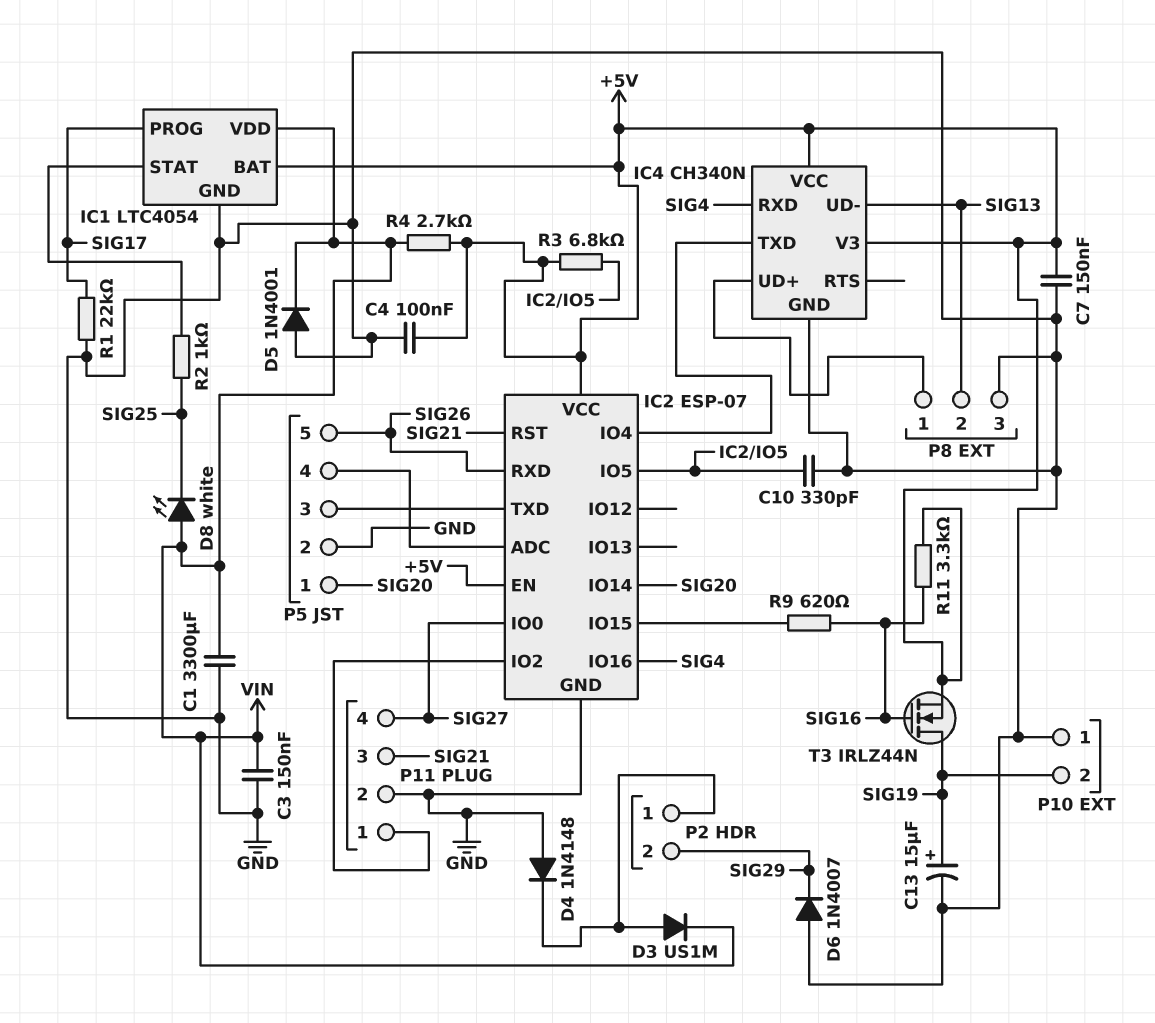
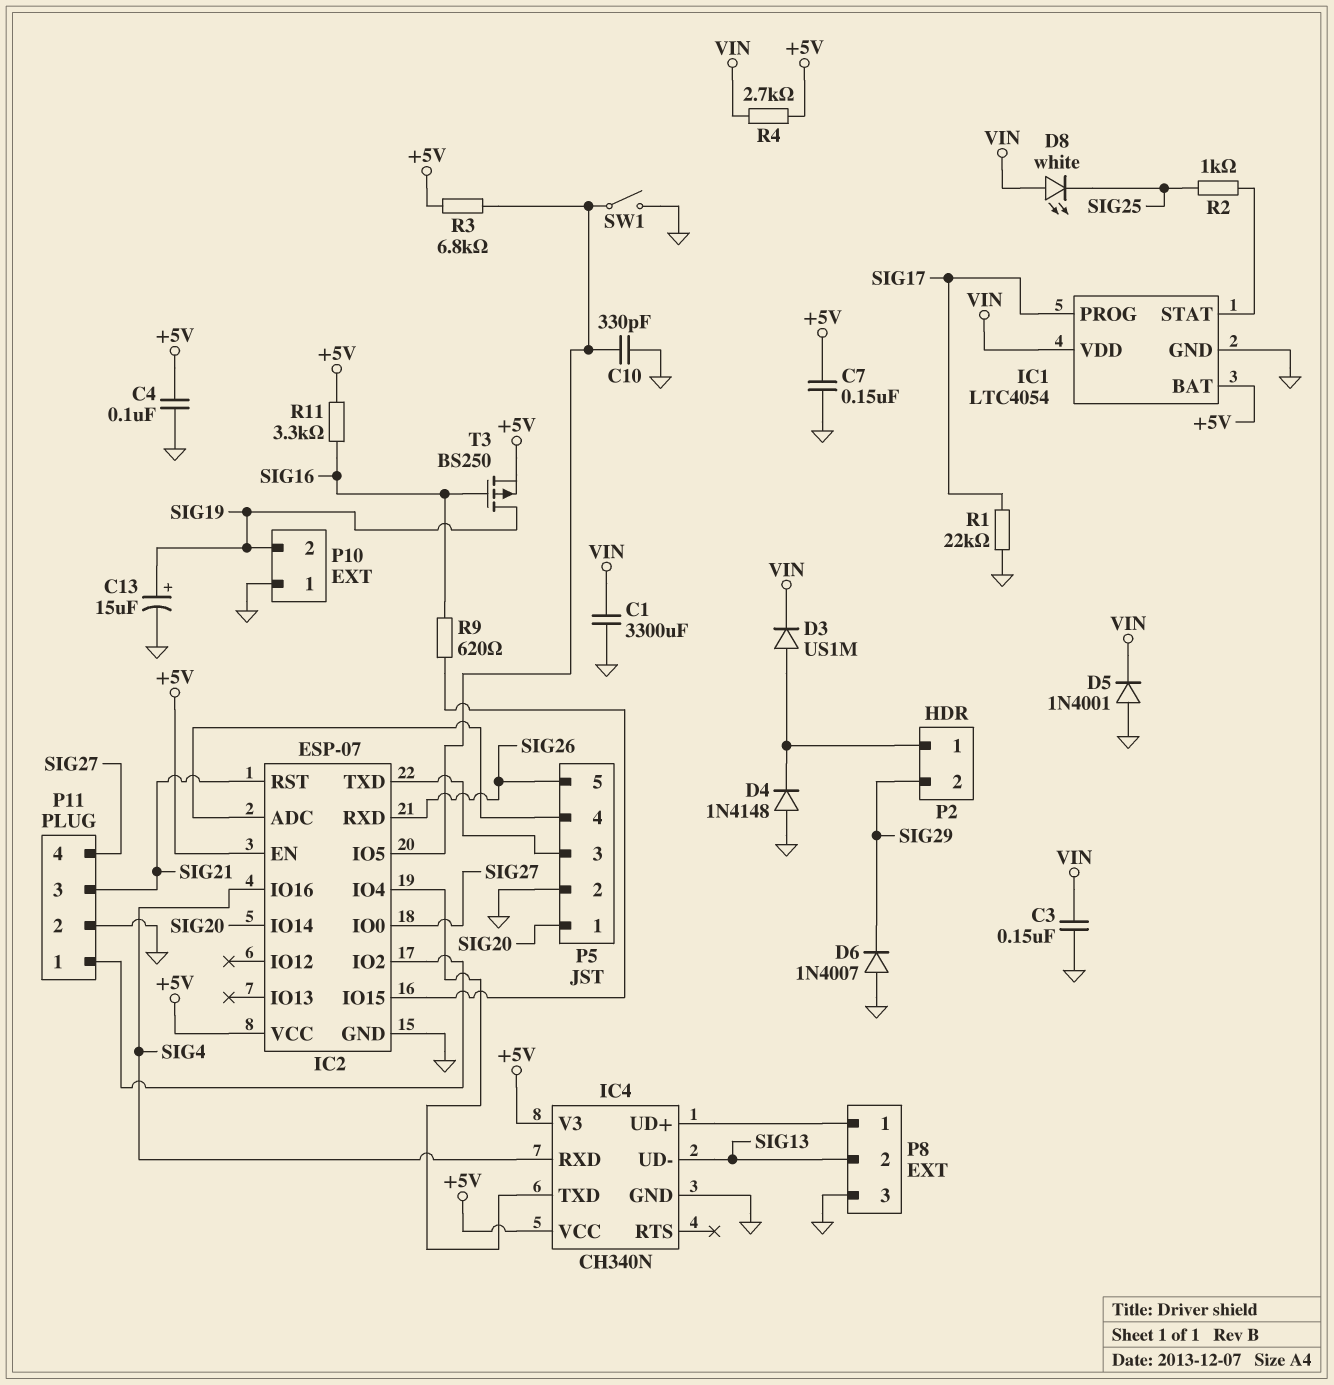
SW1: none -> switch (GND, IC2/IO5)
T3: NMOS IRLZ44N (G SIG16, D SIG19, S +5V) -> PMOS BS250 (G SIG16, D SIG19, S +5V)

